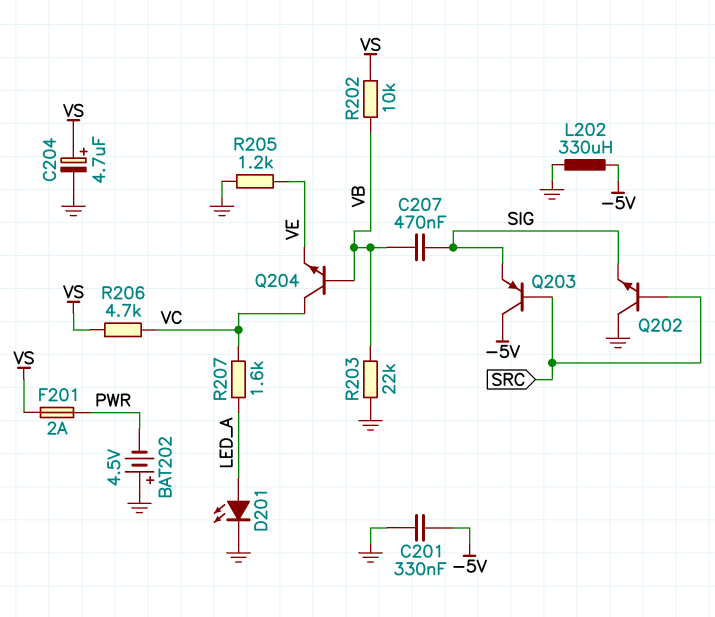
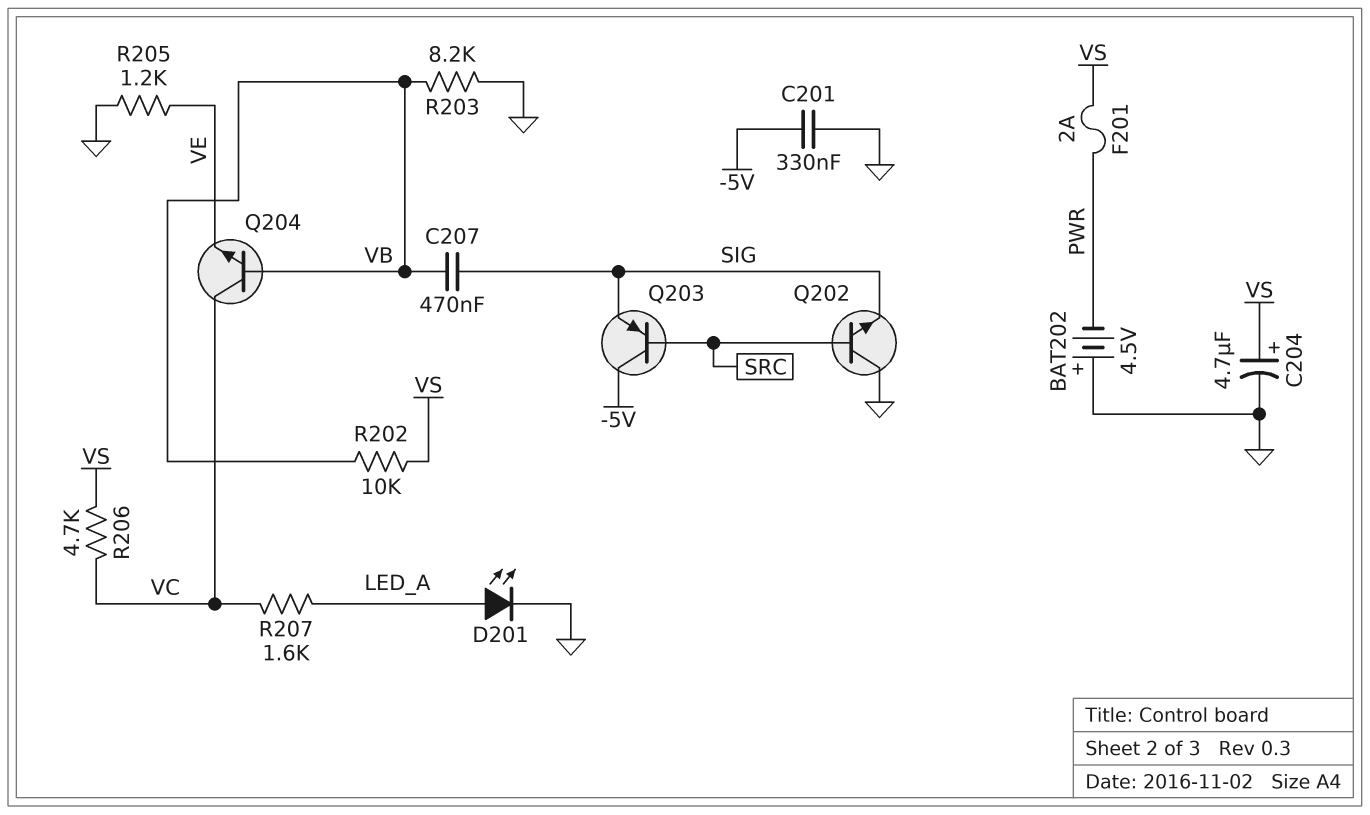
L202: 330uH (-5V, GND) -> none
R203: 22k (GND, VB) -> 8.2k (GND, VB)

